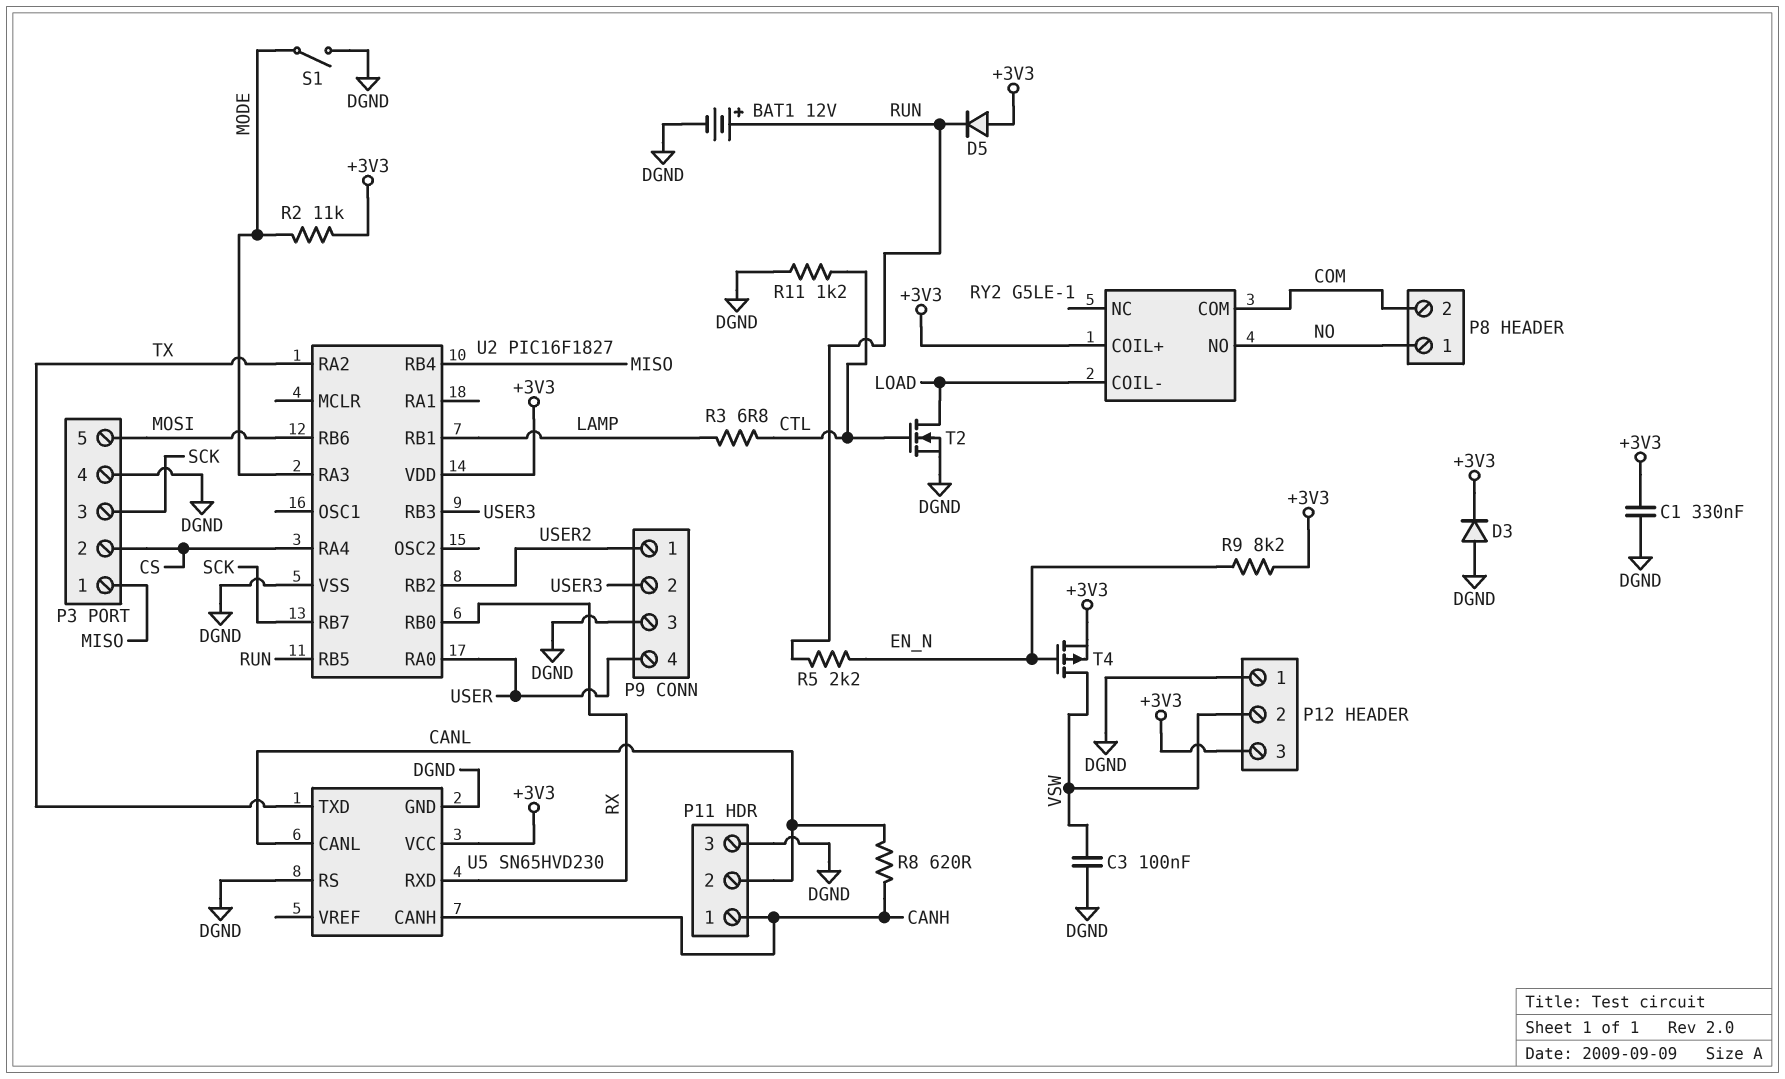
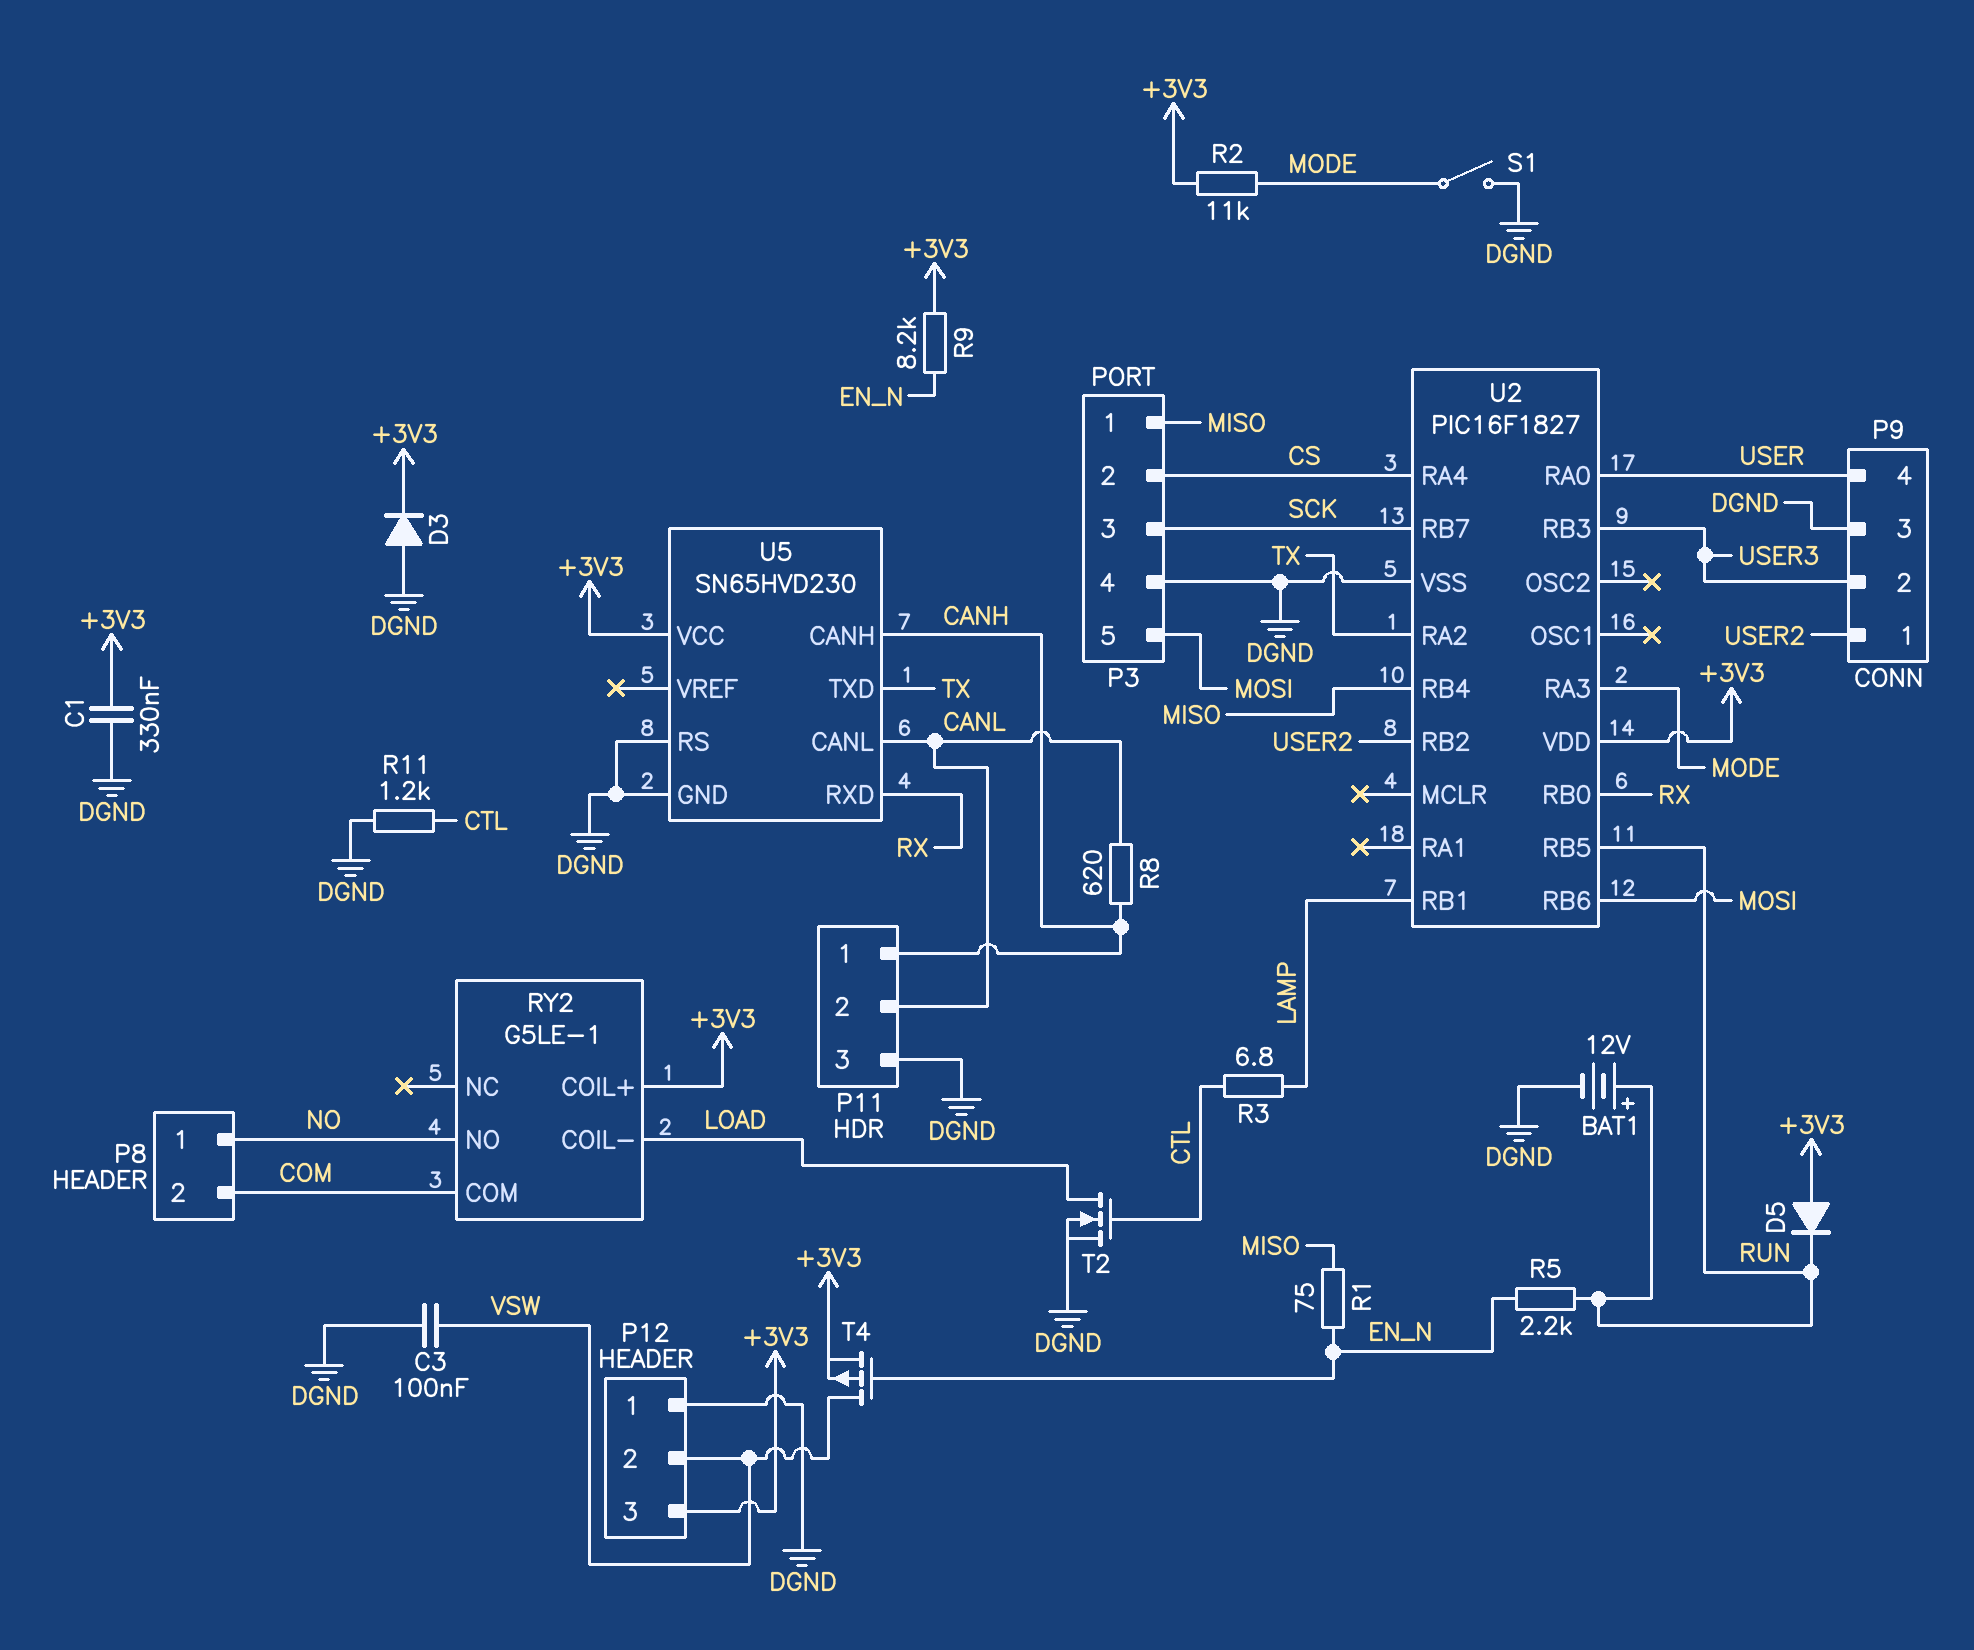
R1: none -> 75 (EN_N, MISO)

